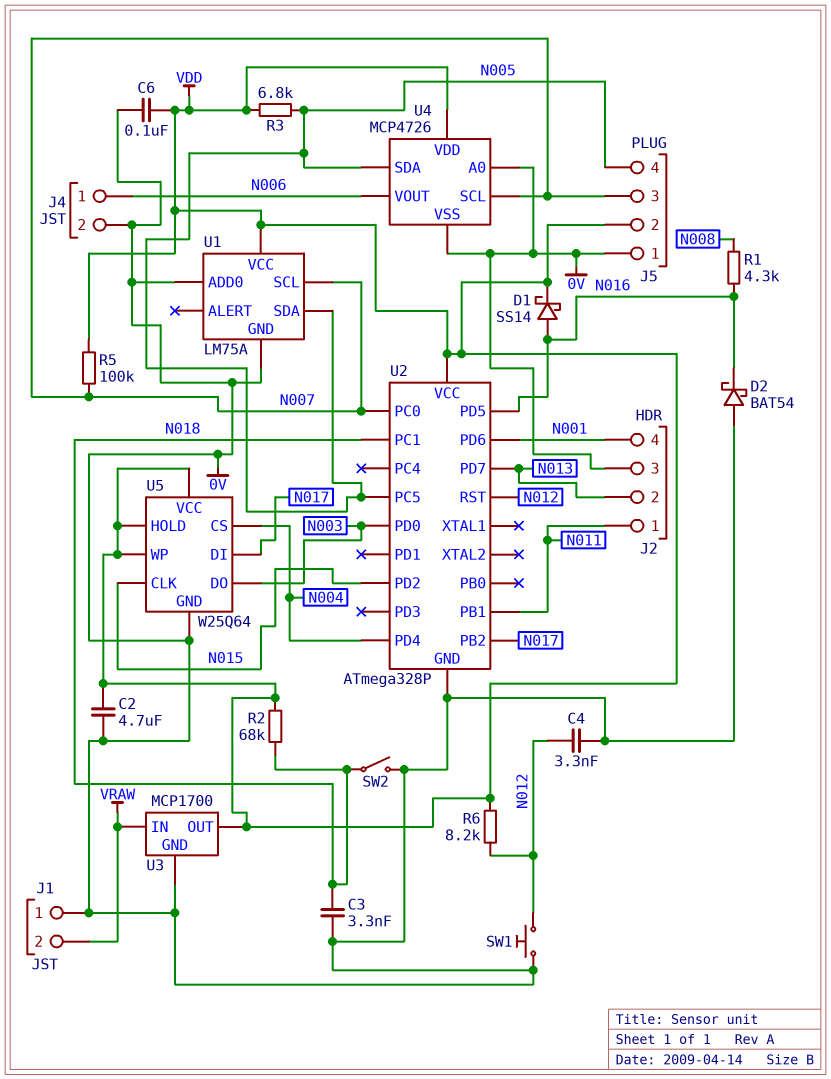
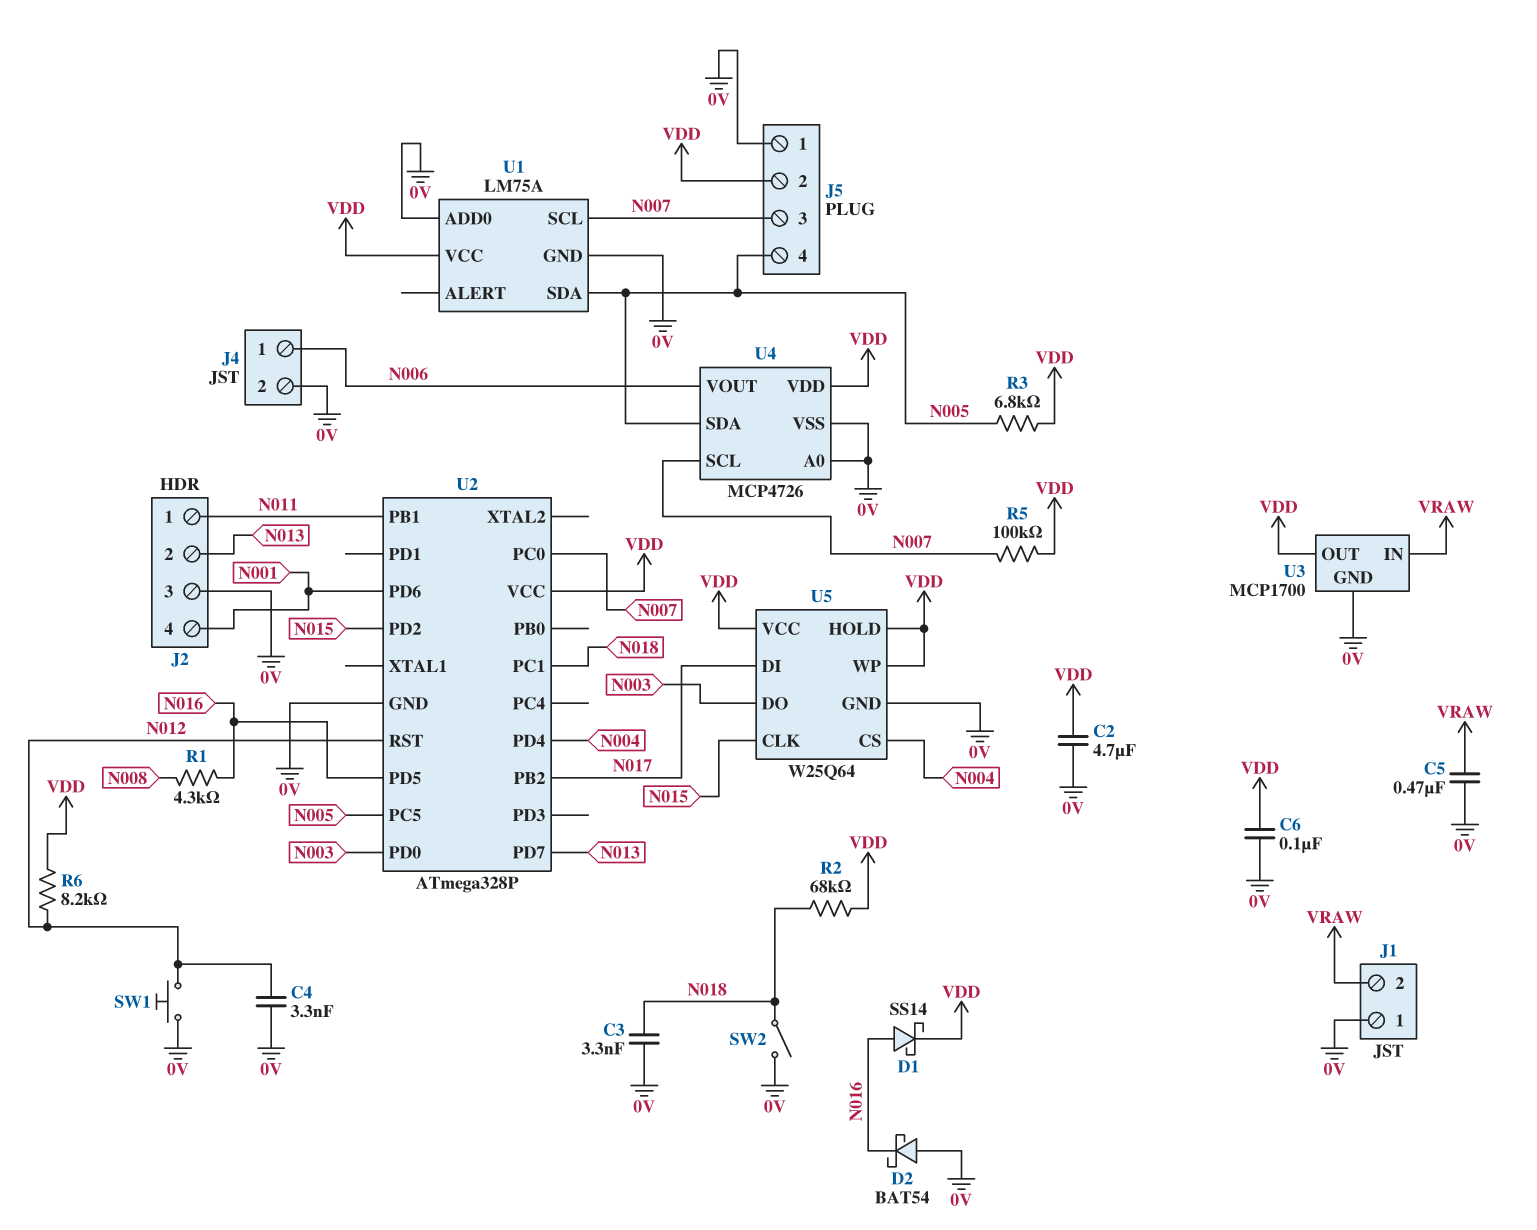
C5: none -> 470nF (0V, VRAW)

